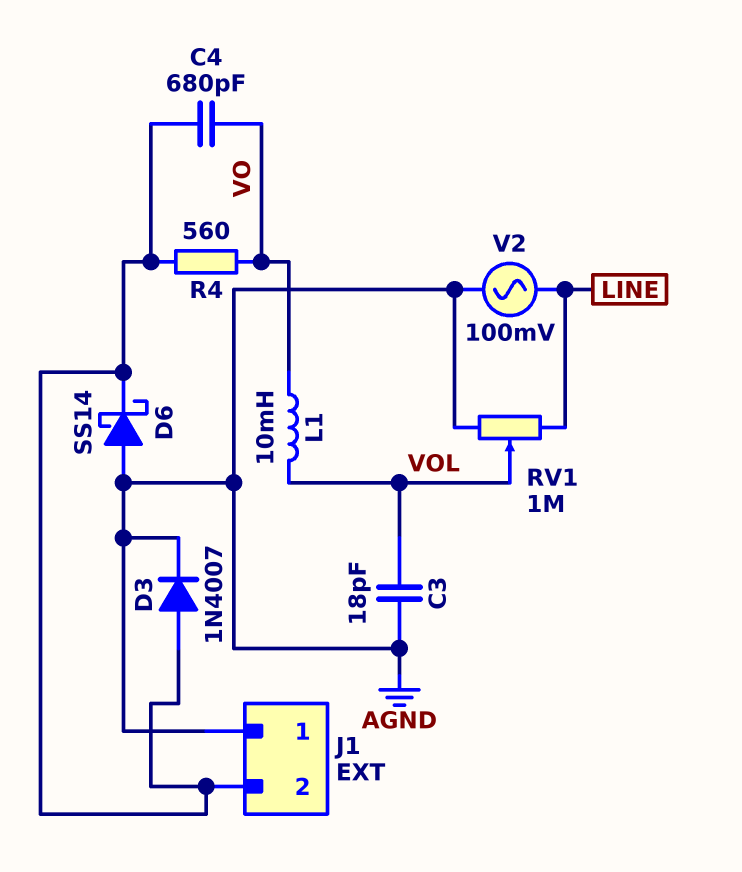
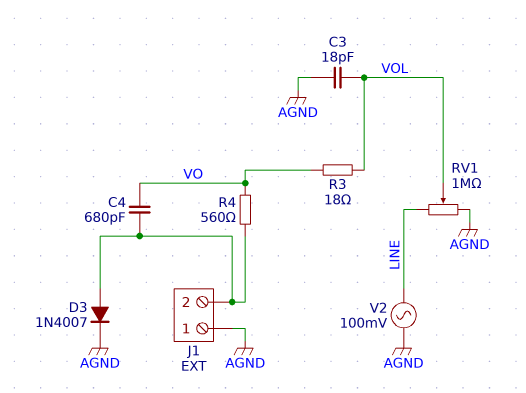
D6: schottky SS14 (A AGND, K J1/2) -> none
L1: 10mH (VO, VOL) -> none
R3: none -> 18 (VO, VOL)

